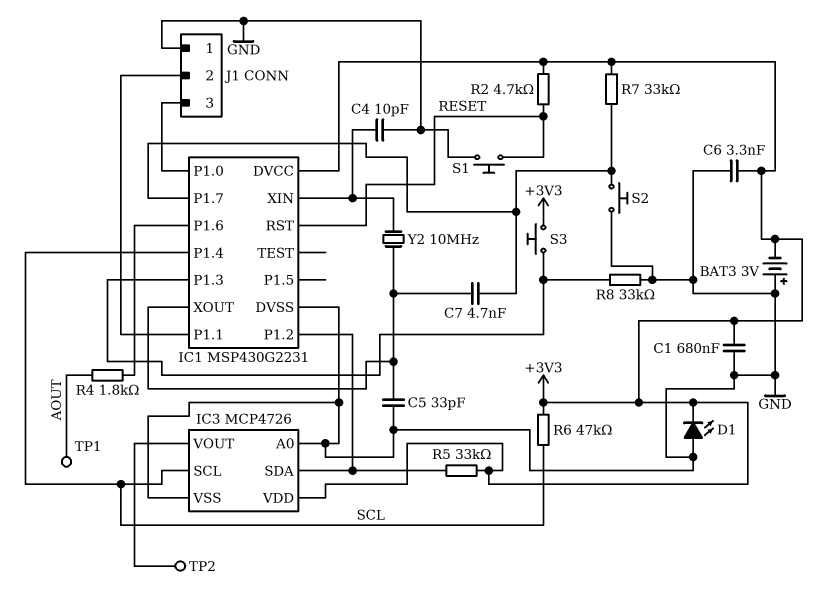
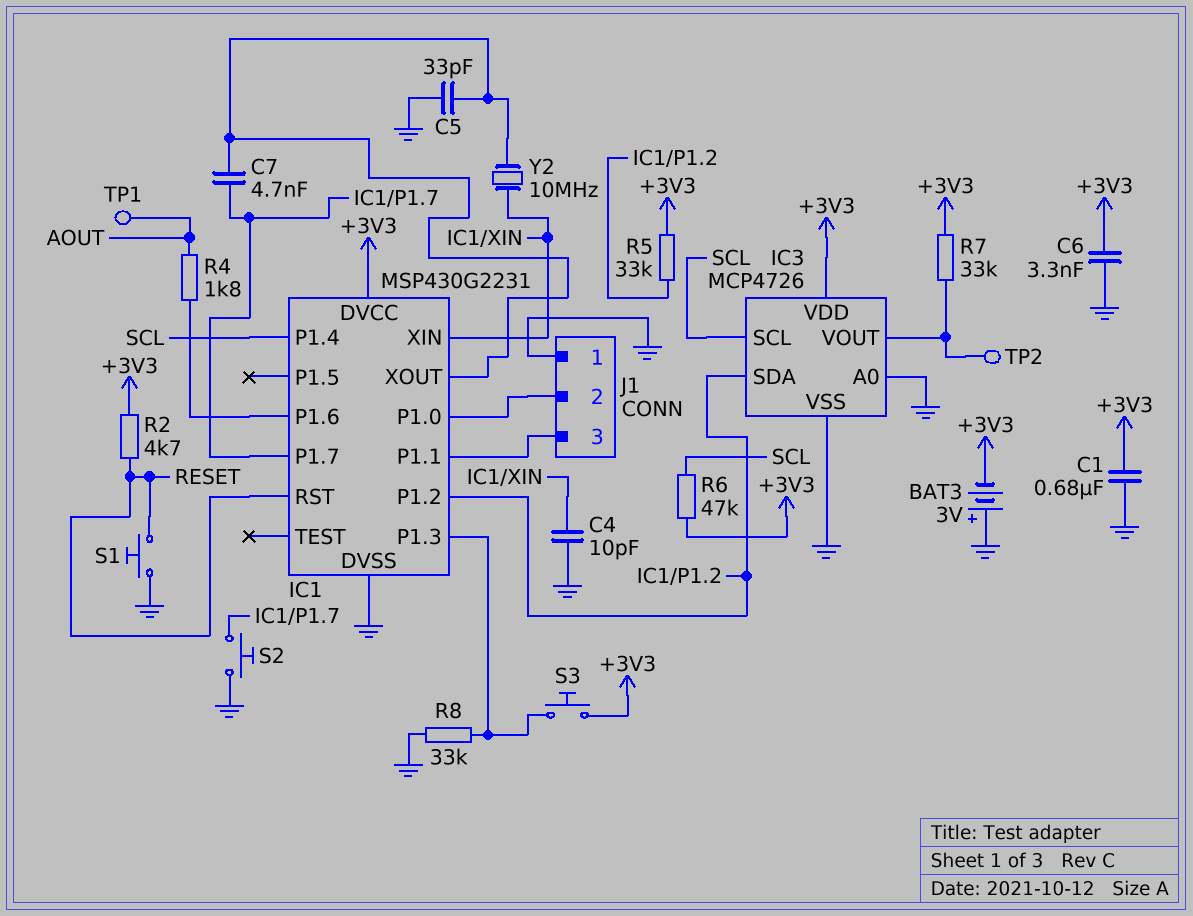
D1: LED (A GND, K +3V3) -> none
J1 pin 2: IC1/P1.1 -> IC1/P1.0
J1 pin 3: IC1/P1.0 -> IC1/P1.1
R7: 33k (+3V3, IC1/P1.7) -> 33k (+3V3, IC3/VOUT)

